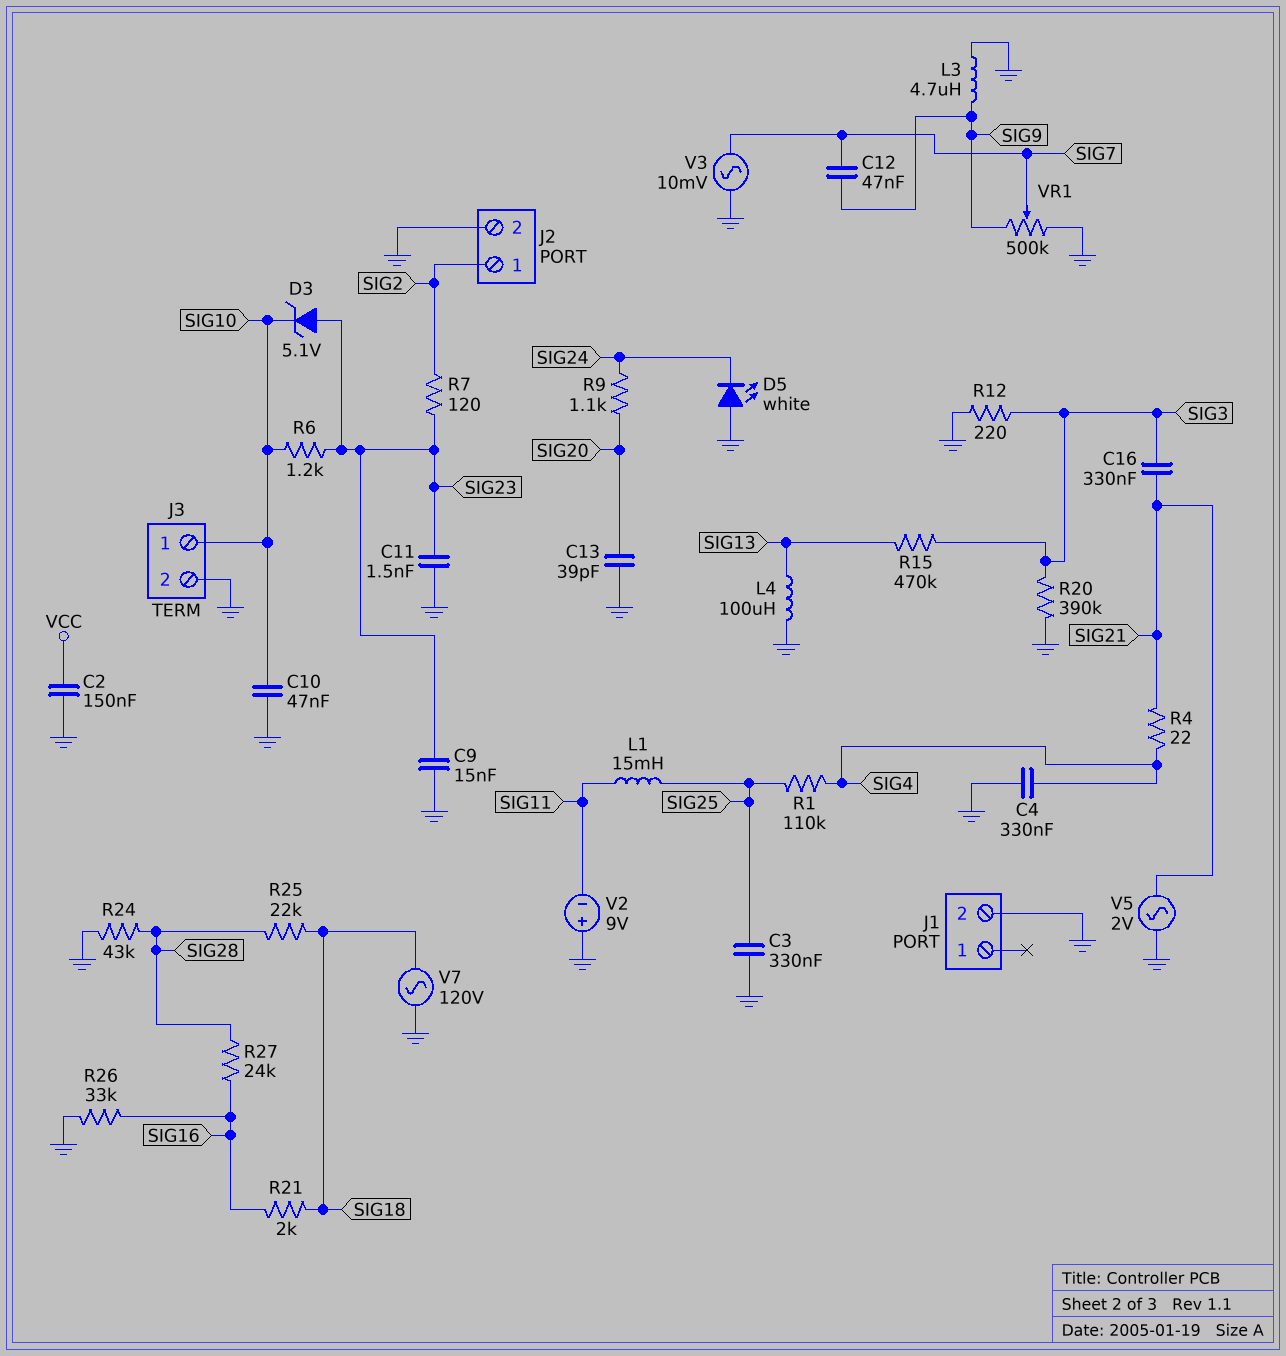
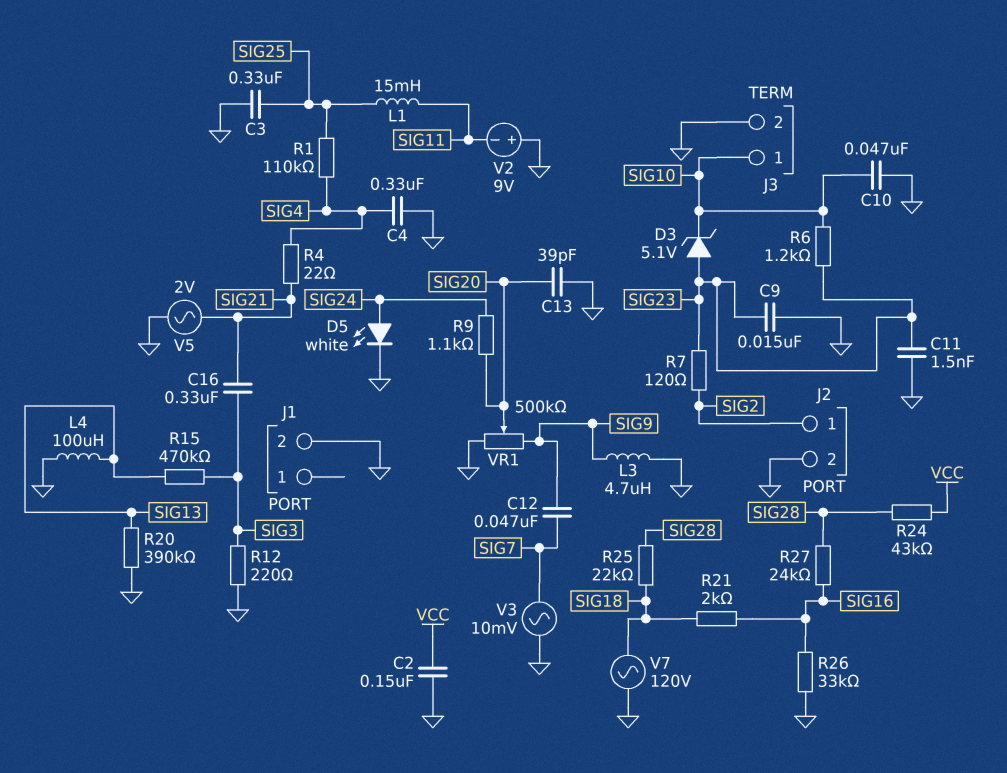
D5: LED white (A GND, K SIG24) -> LED white (A SIG24, K GND)
R20: 390k (GND, SIG3) -> 390k (GND, SIG13)
R24: 43k (GND, SIG28) -> 43k (SIG28, VCC)
VR1: 500k (GND, SIG9, wiper SIG7) -> 500k (GND, SIG9, wiper SIG20)

